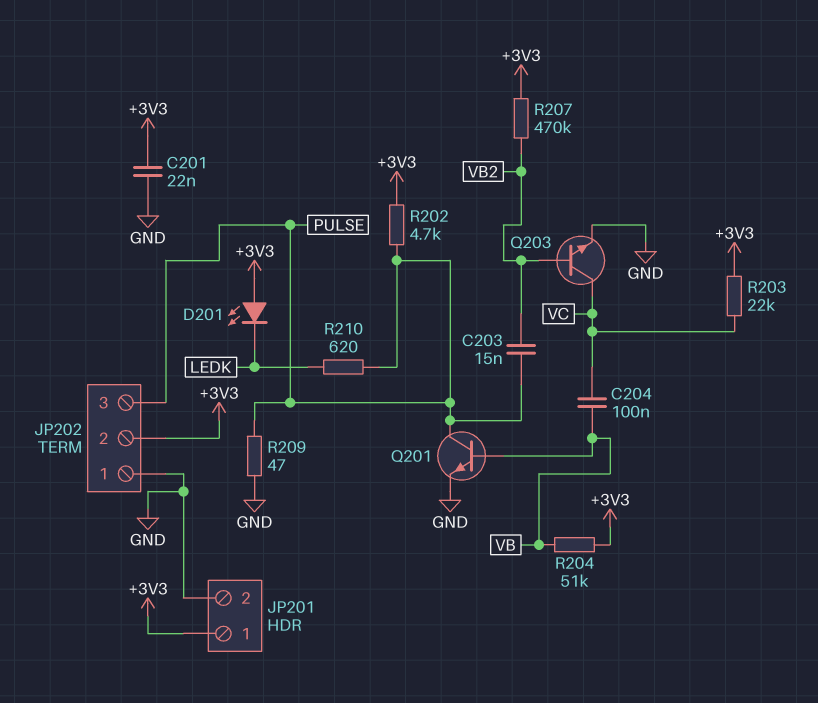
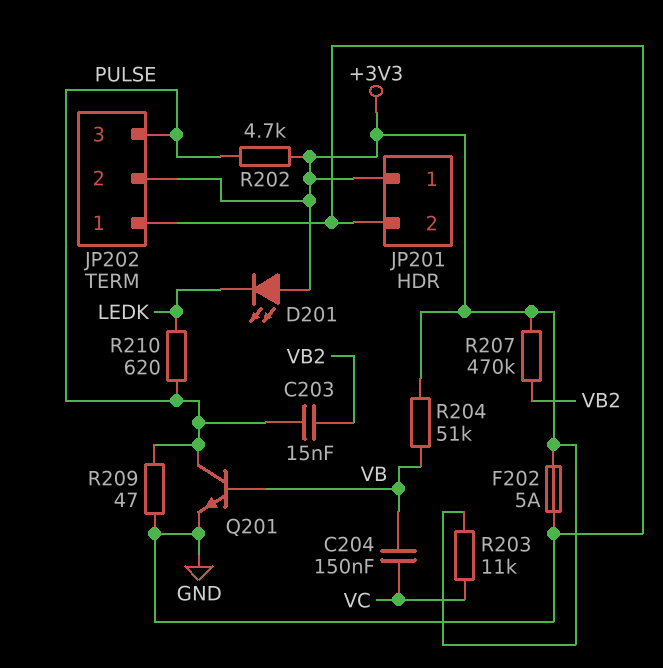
C201: 22nF (+3V3, GND) -> none
C204: 100nF (VB, VC) -> 150nF (VB, VC)
F202: none -> 5A (+3V3, GND)
Q203: NPN (B VB2, C VC, E GND) -> none
R203: 22k (+3V3, VC) -> 11k (+3V3, VC)

